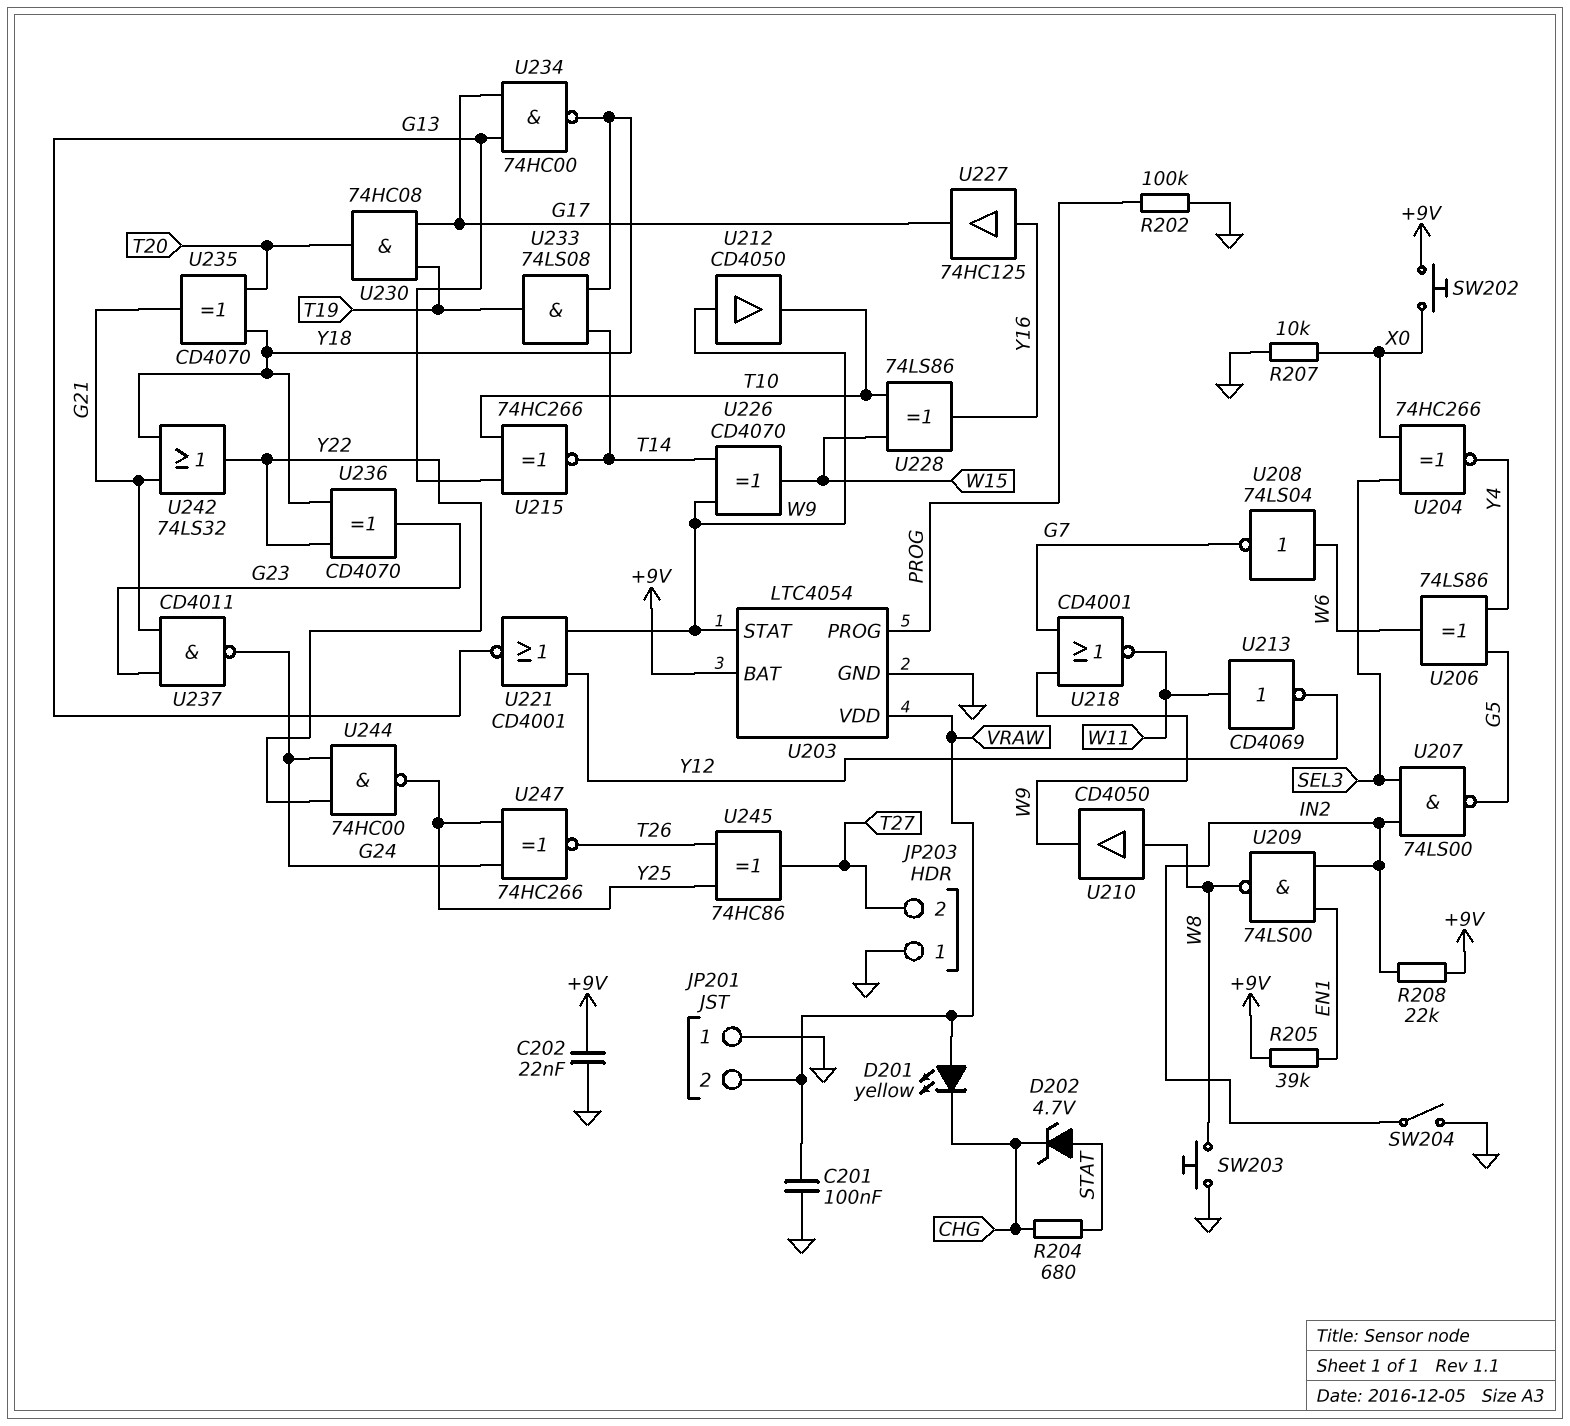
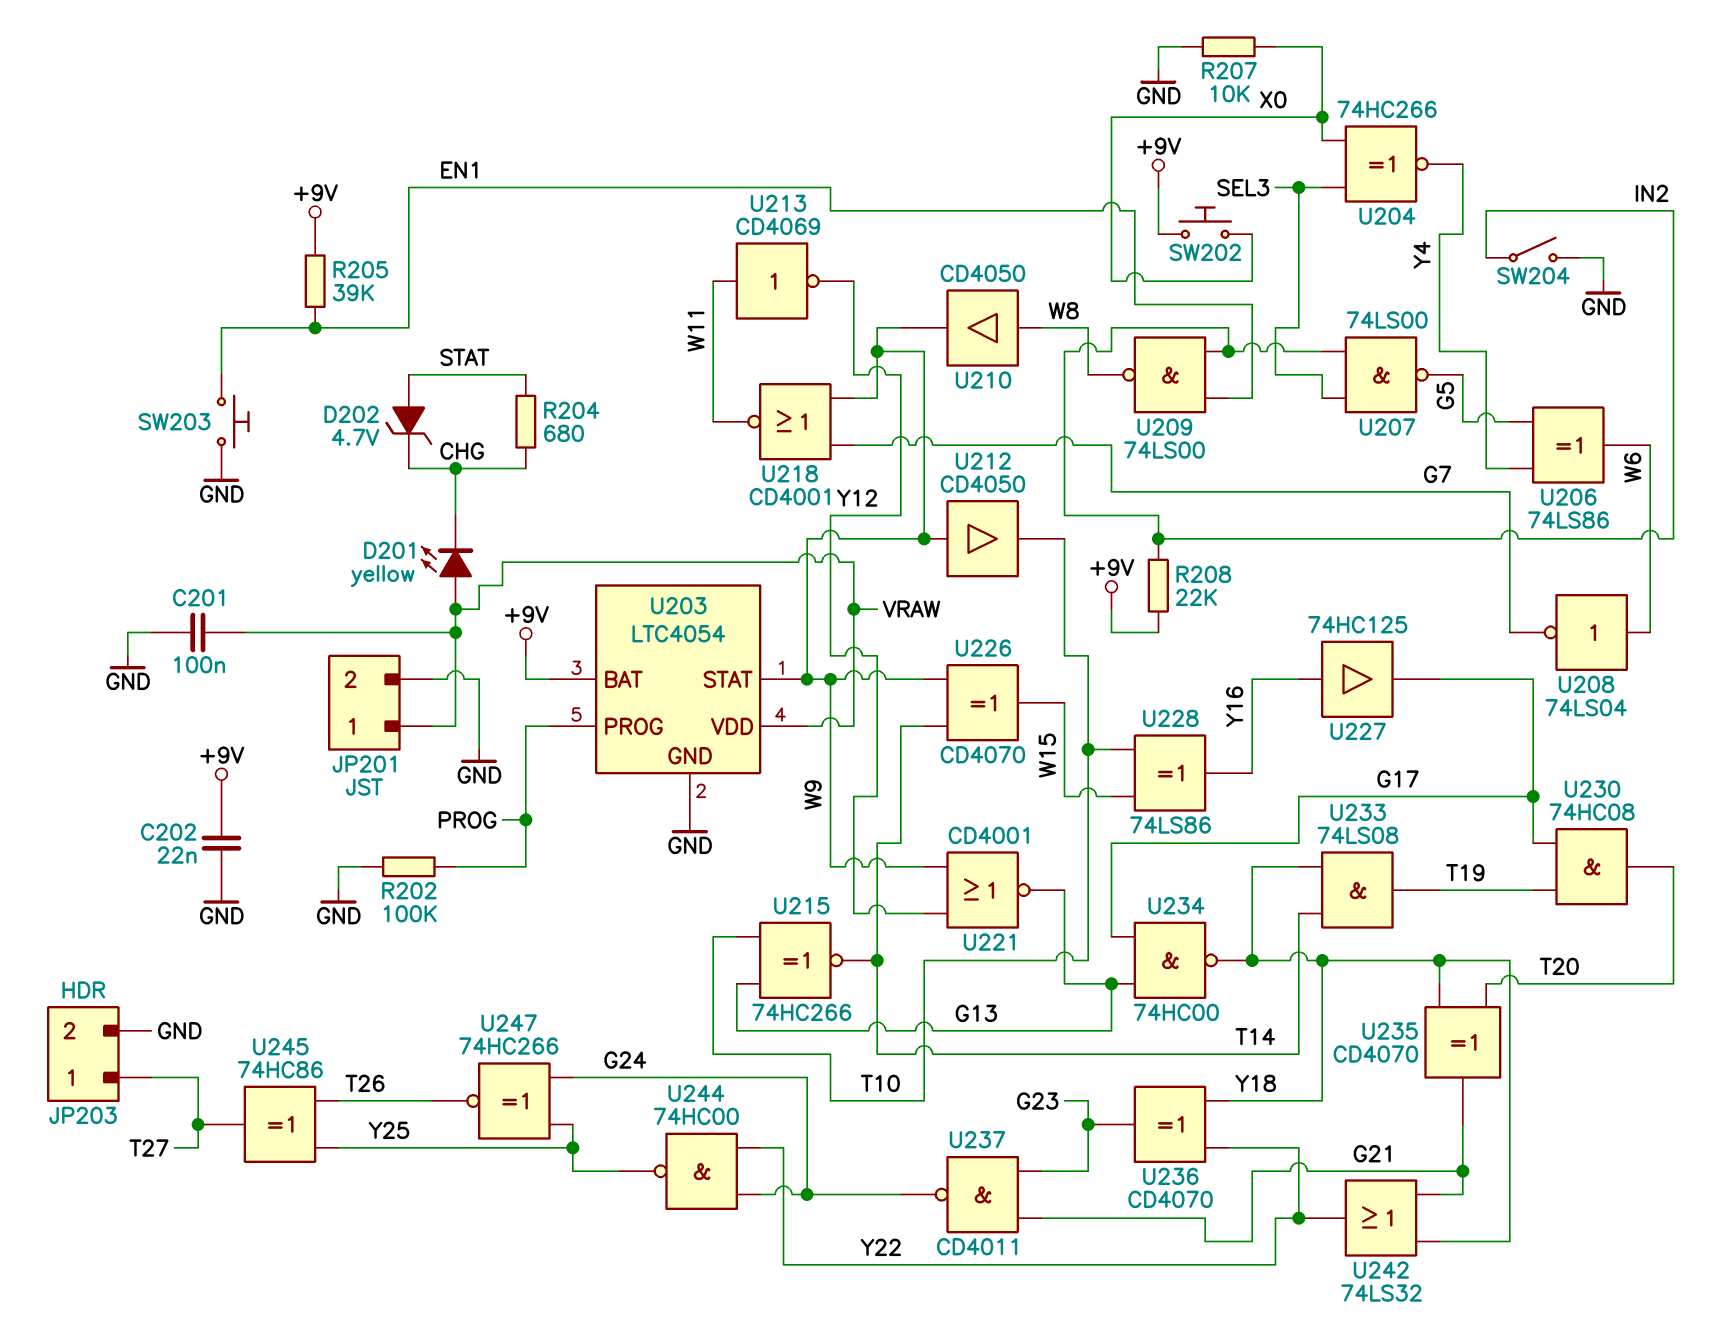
JP201 pin 1: GND -> VRAW
JP201 pin 2: VRAW -> GND
JP203 pin 1: GND -> T27
JP203 pin 2: T27 -> GND
SW203: button (GND, W8) -> button (EN1, GND)

